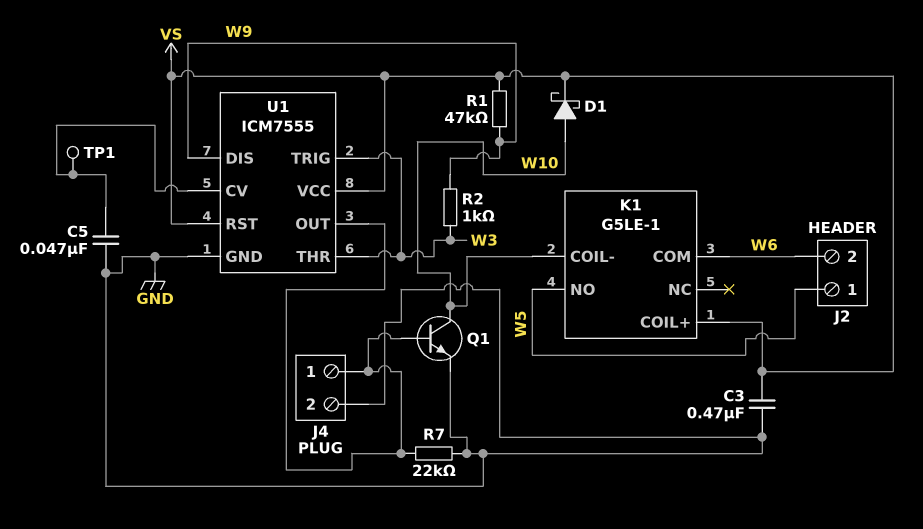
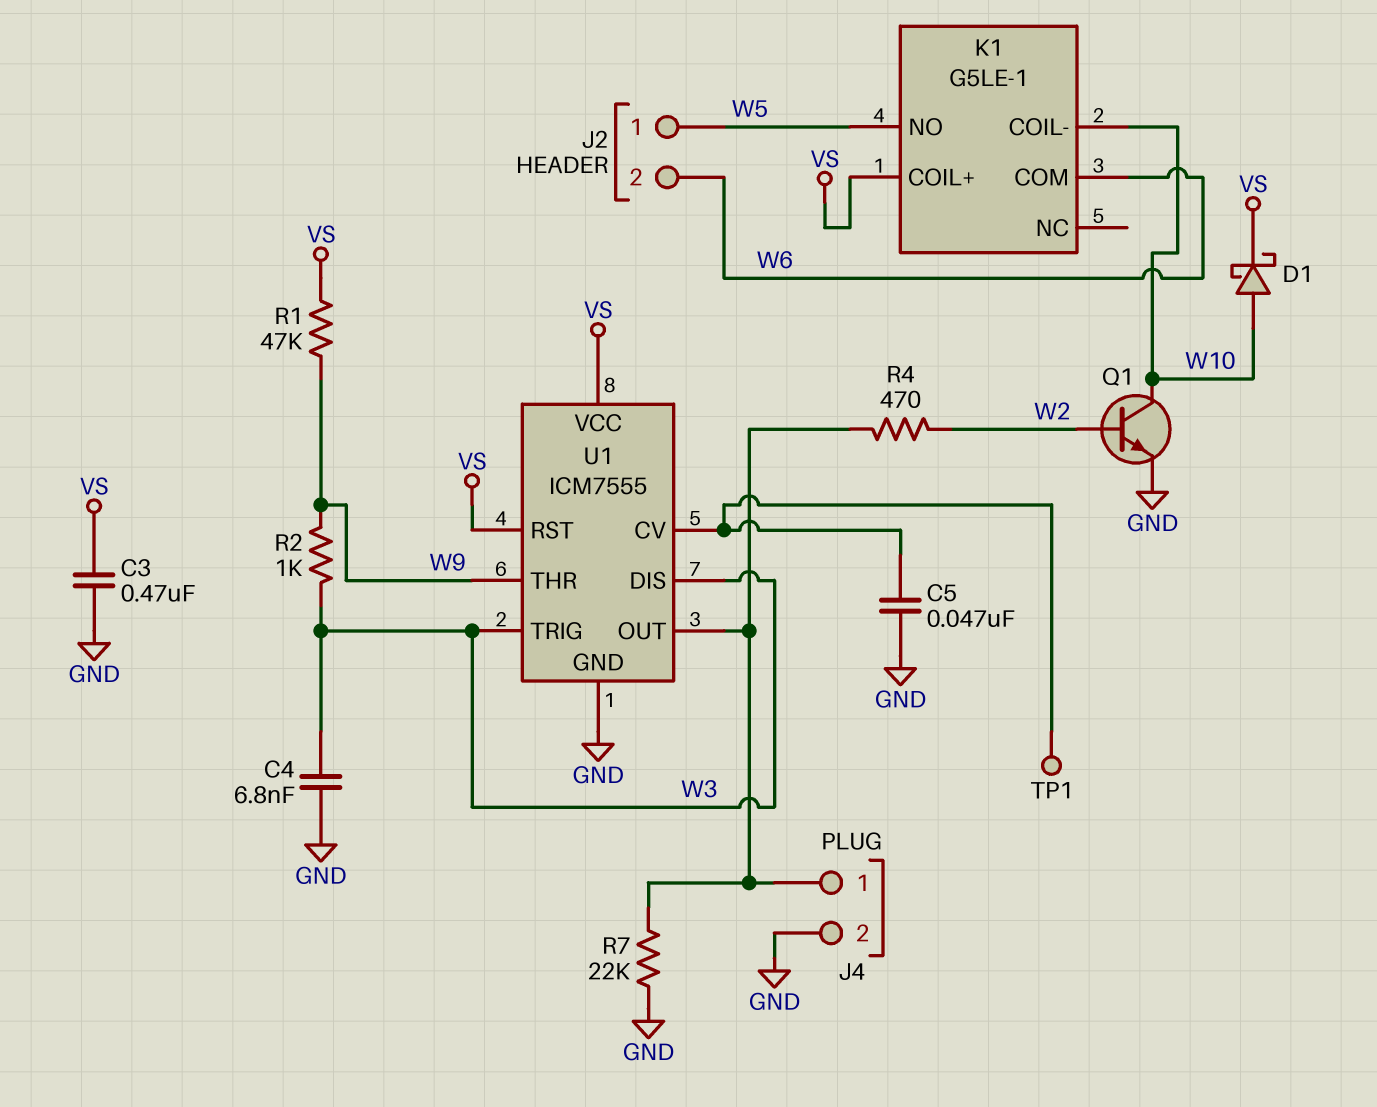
C4: none -> 6.8nF (GND, W3)
Q1: NPN (B J4/1, C W10, E GND) -> NPN (B W2, C W10, E GND)
R4: none -> 470 (J4/1, W2)
U1 pin DIS: W9 -> W3
U1 pin THR: W3 -> W9

